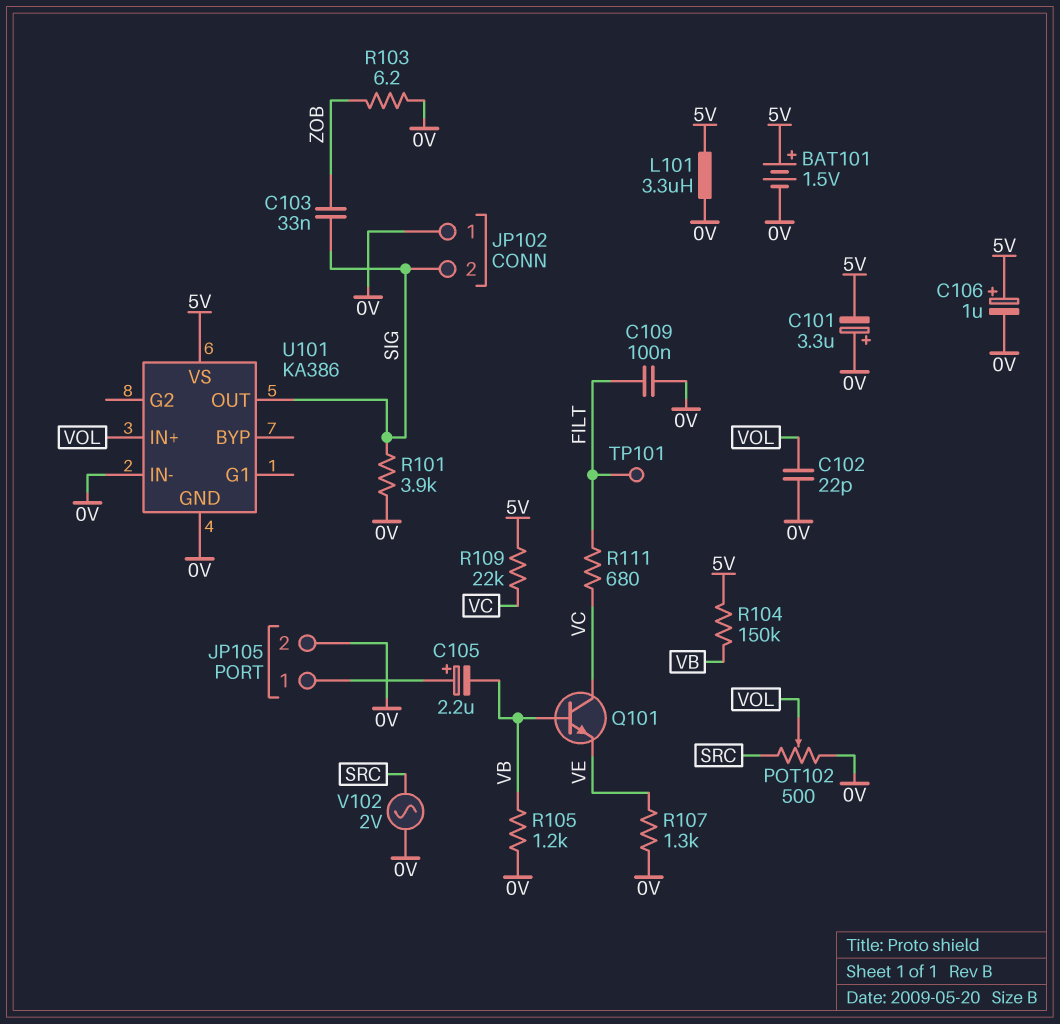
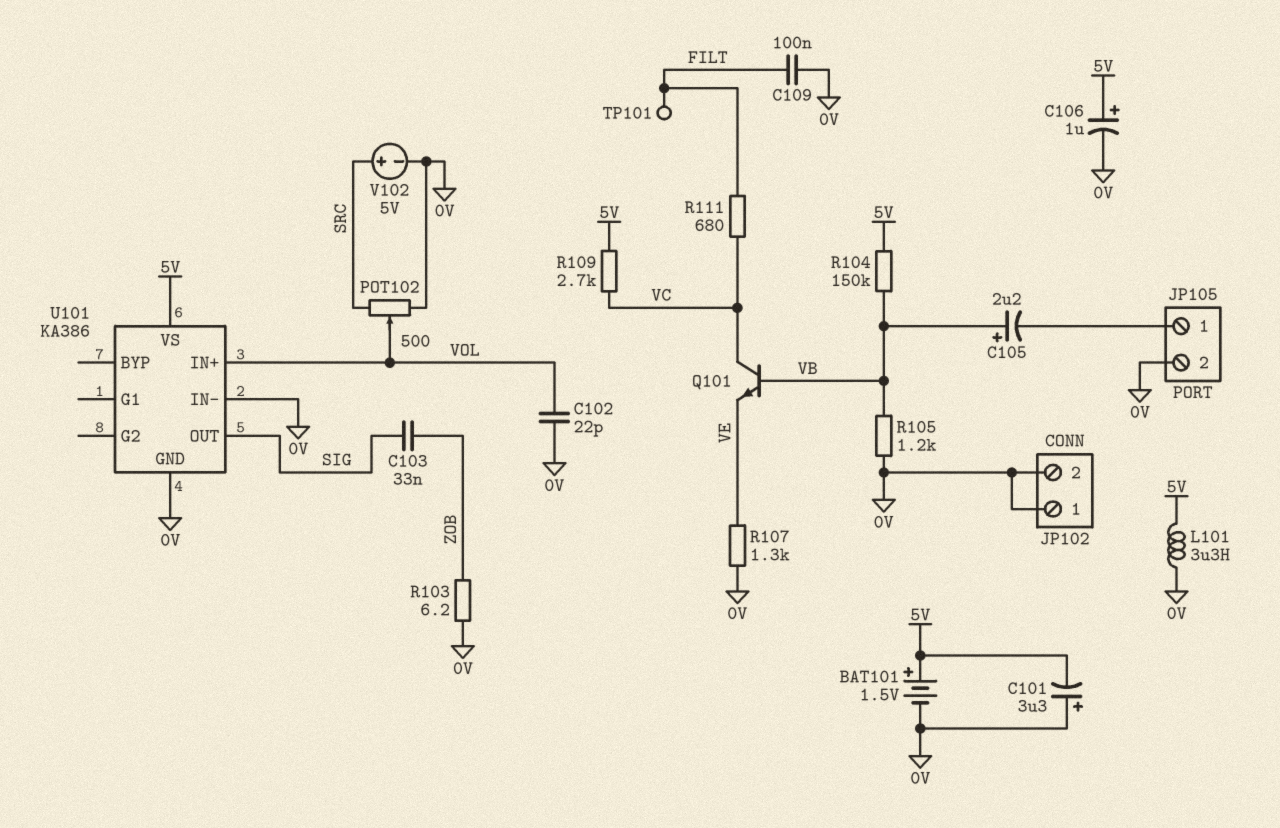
C105: 2.2uF (plus JP105/1, minus VB) -> 2.2uF (plus VB, minus JP105/1)
JP102 pin 2: SIG -> 0V
R101: 3.9k (0V, SIG) -> none
R109: 22k (5V, VC) -> 2.7k (5V, VC)
V102: AC 2V (0V, SRC) -> 5V (plus SRC, minus 0V)

